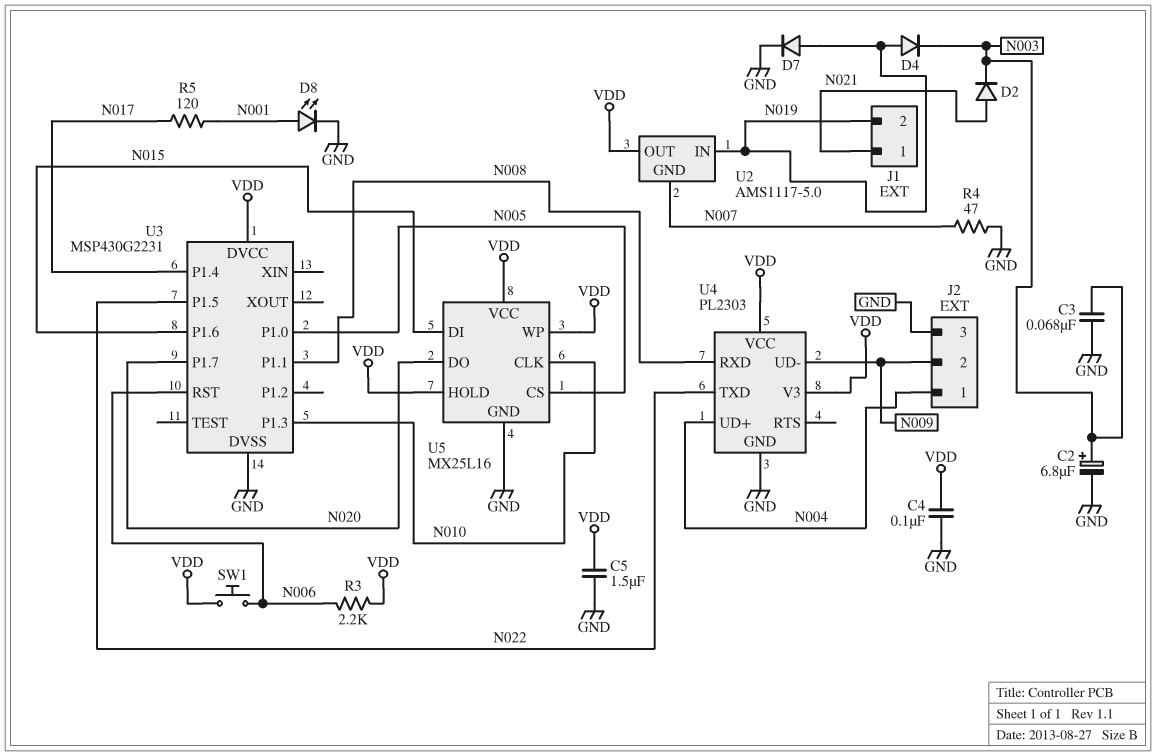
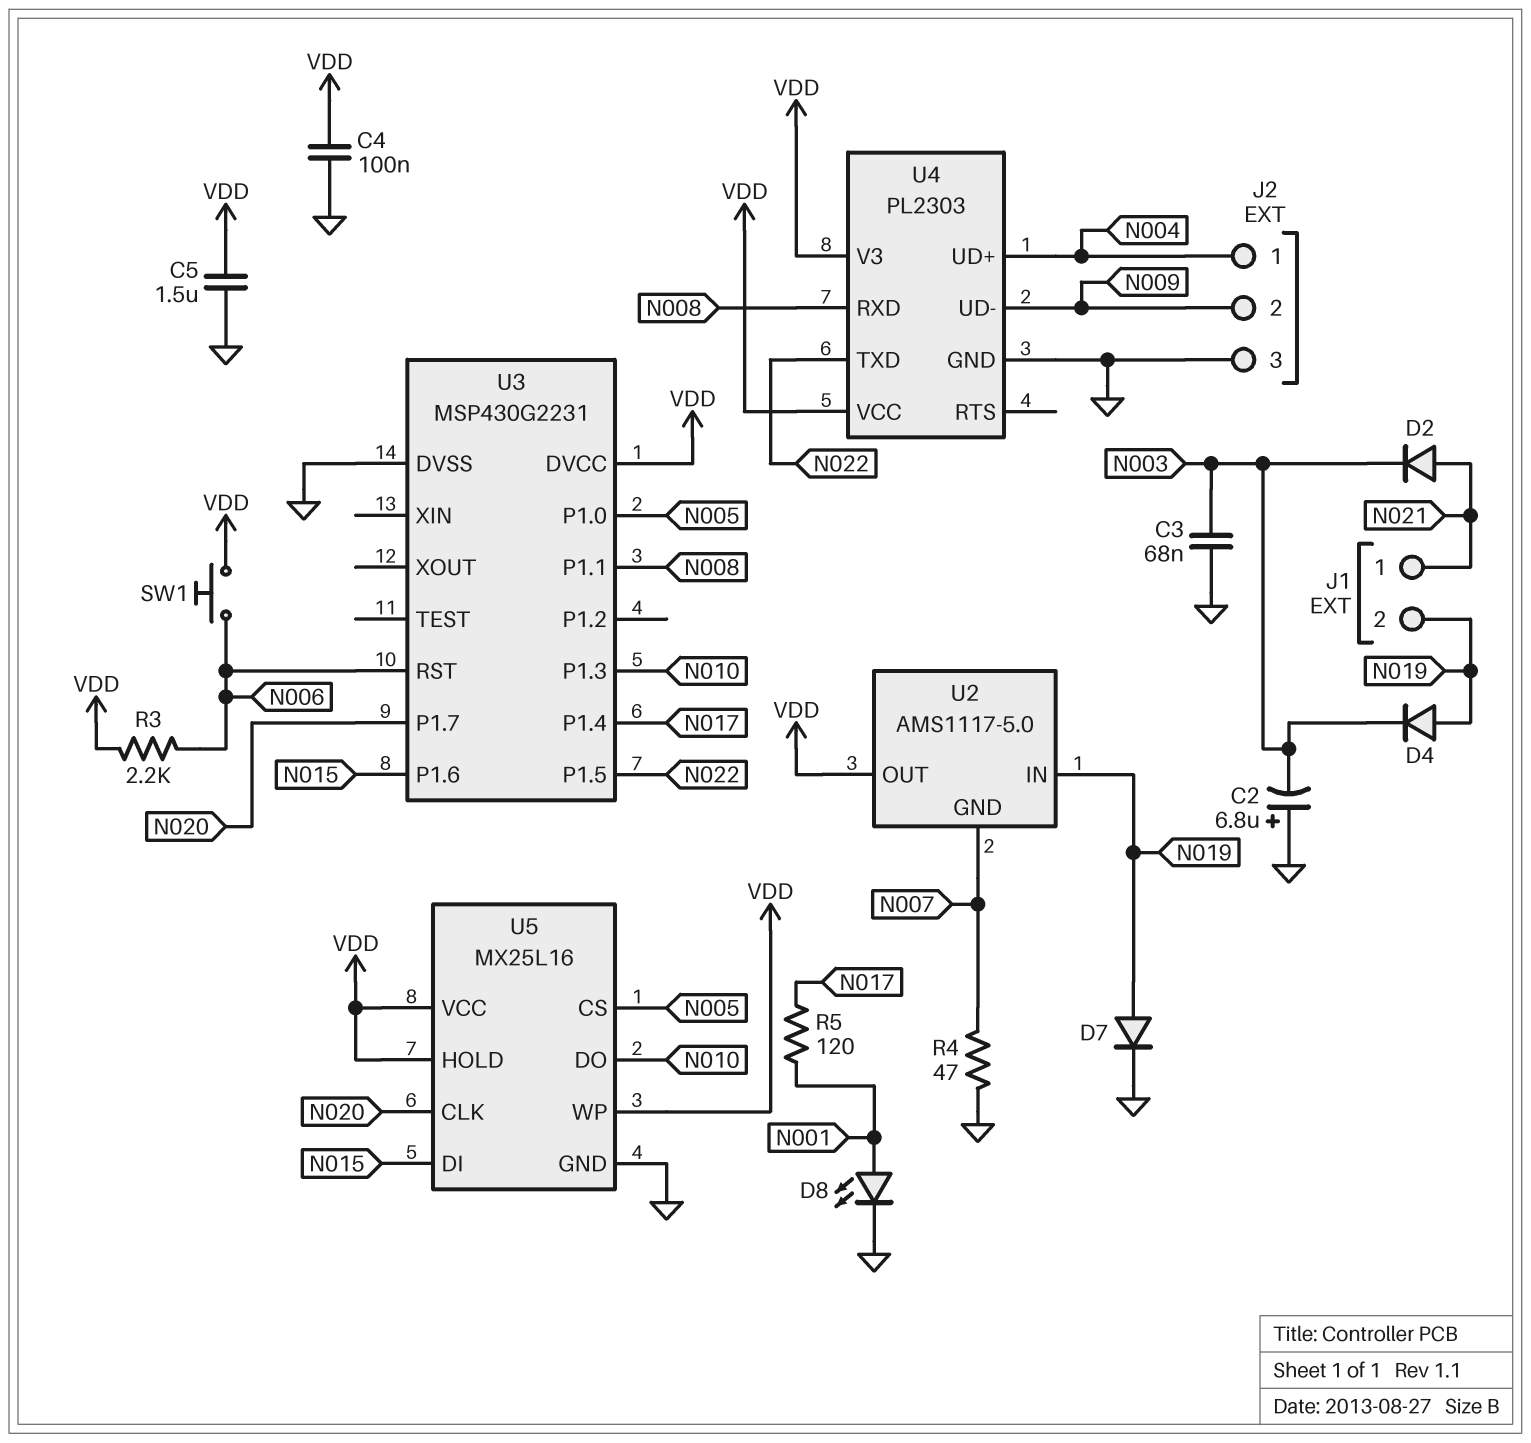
C2: 6.8uF (plus N003, minus GND) -> 6.8uF (plus GND, minus N003)
U5 pin CLK: N010 -> N020
U5 pin DO: N020 -> N010

